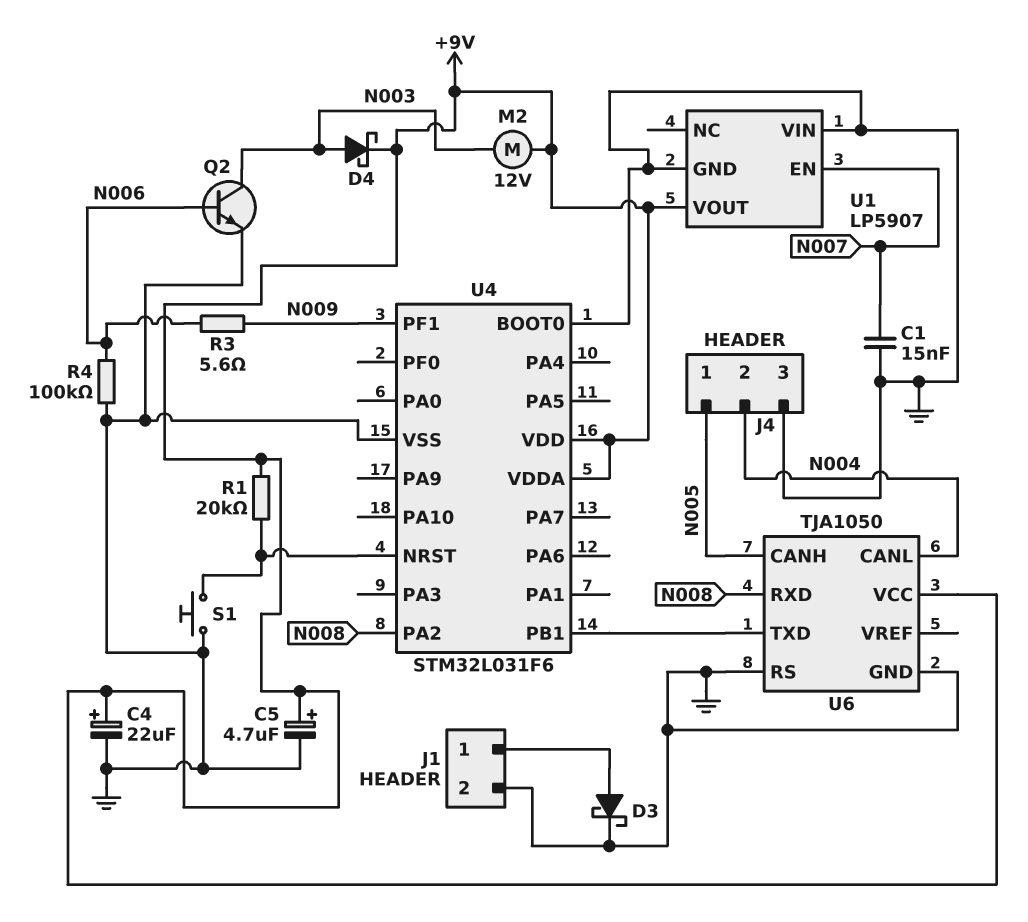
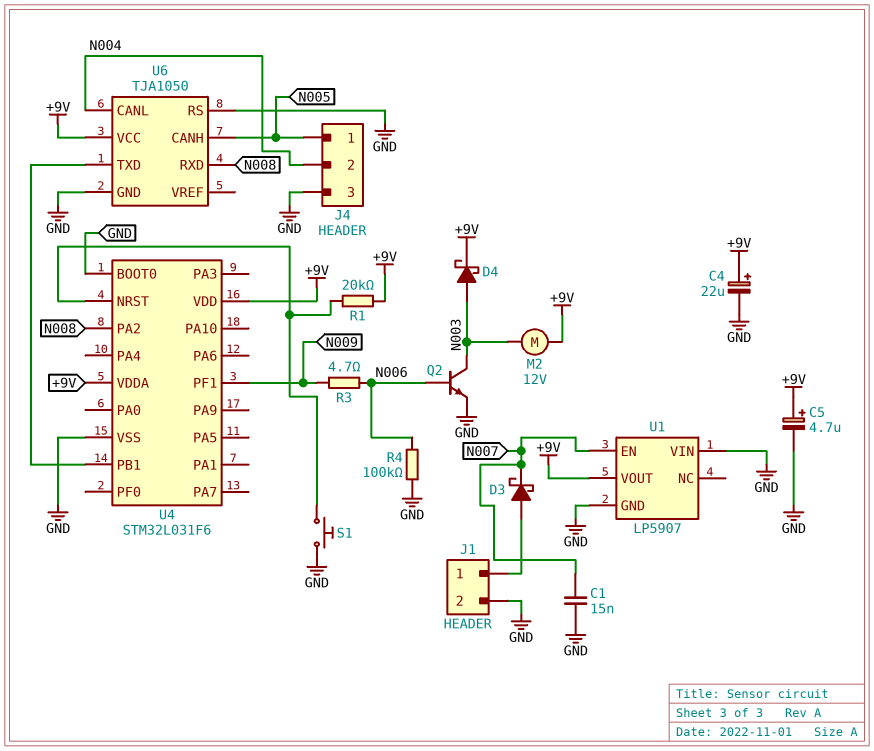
D3: schottky (A J1/1, K GND) -> schottky (A J1/1, K N007)
R3: 5.6 (N006, N009) -> 4.7 (N006, N009)

